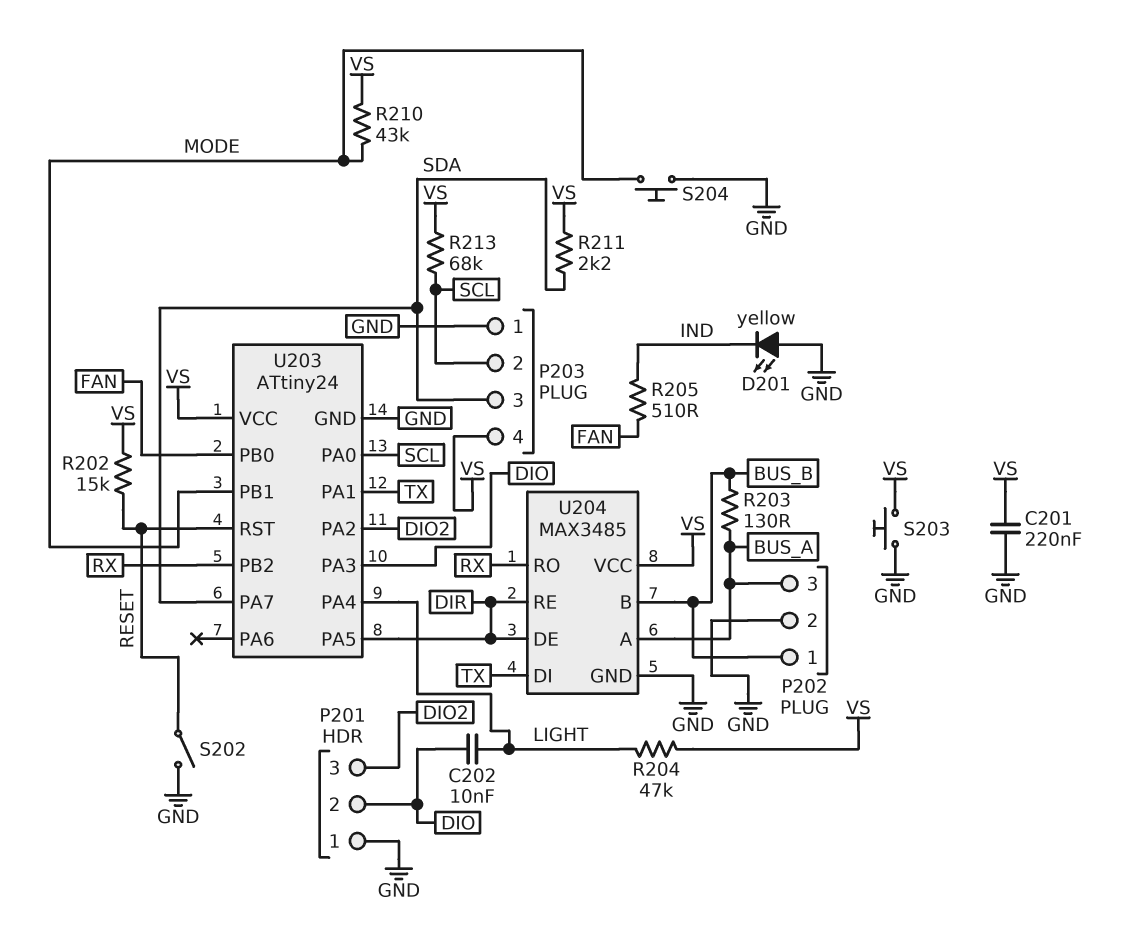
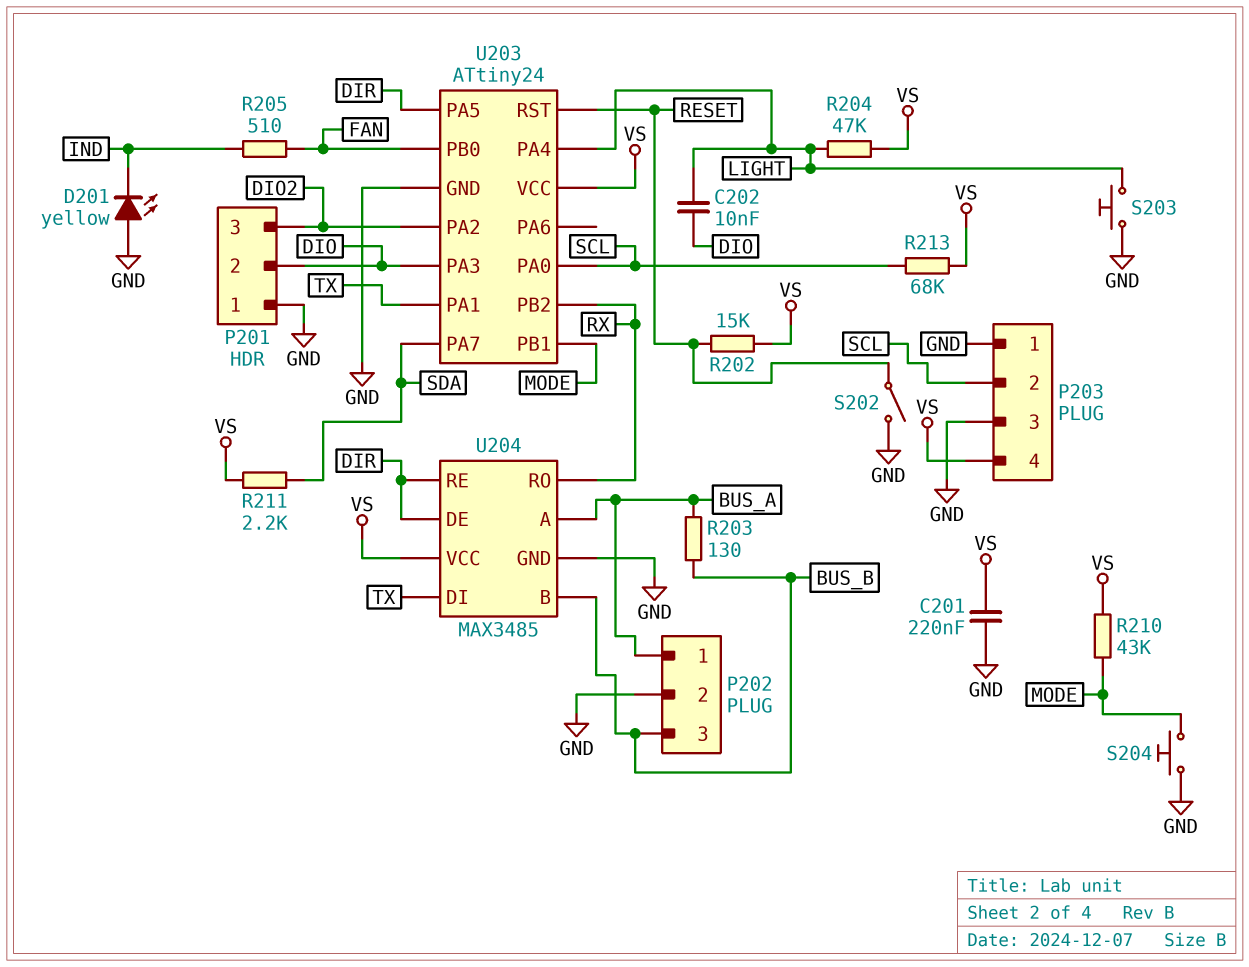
P202 pin 1: BUS_B -> BUS_A
P202 pin 3: BUS_A -> BUS_B
P203 pin 3: SDA -> GND
S203: button (GND, VS) -> button (GND, LIGHT)

